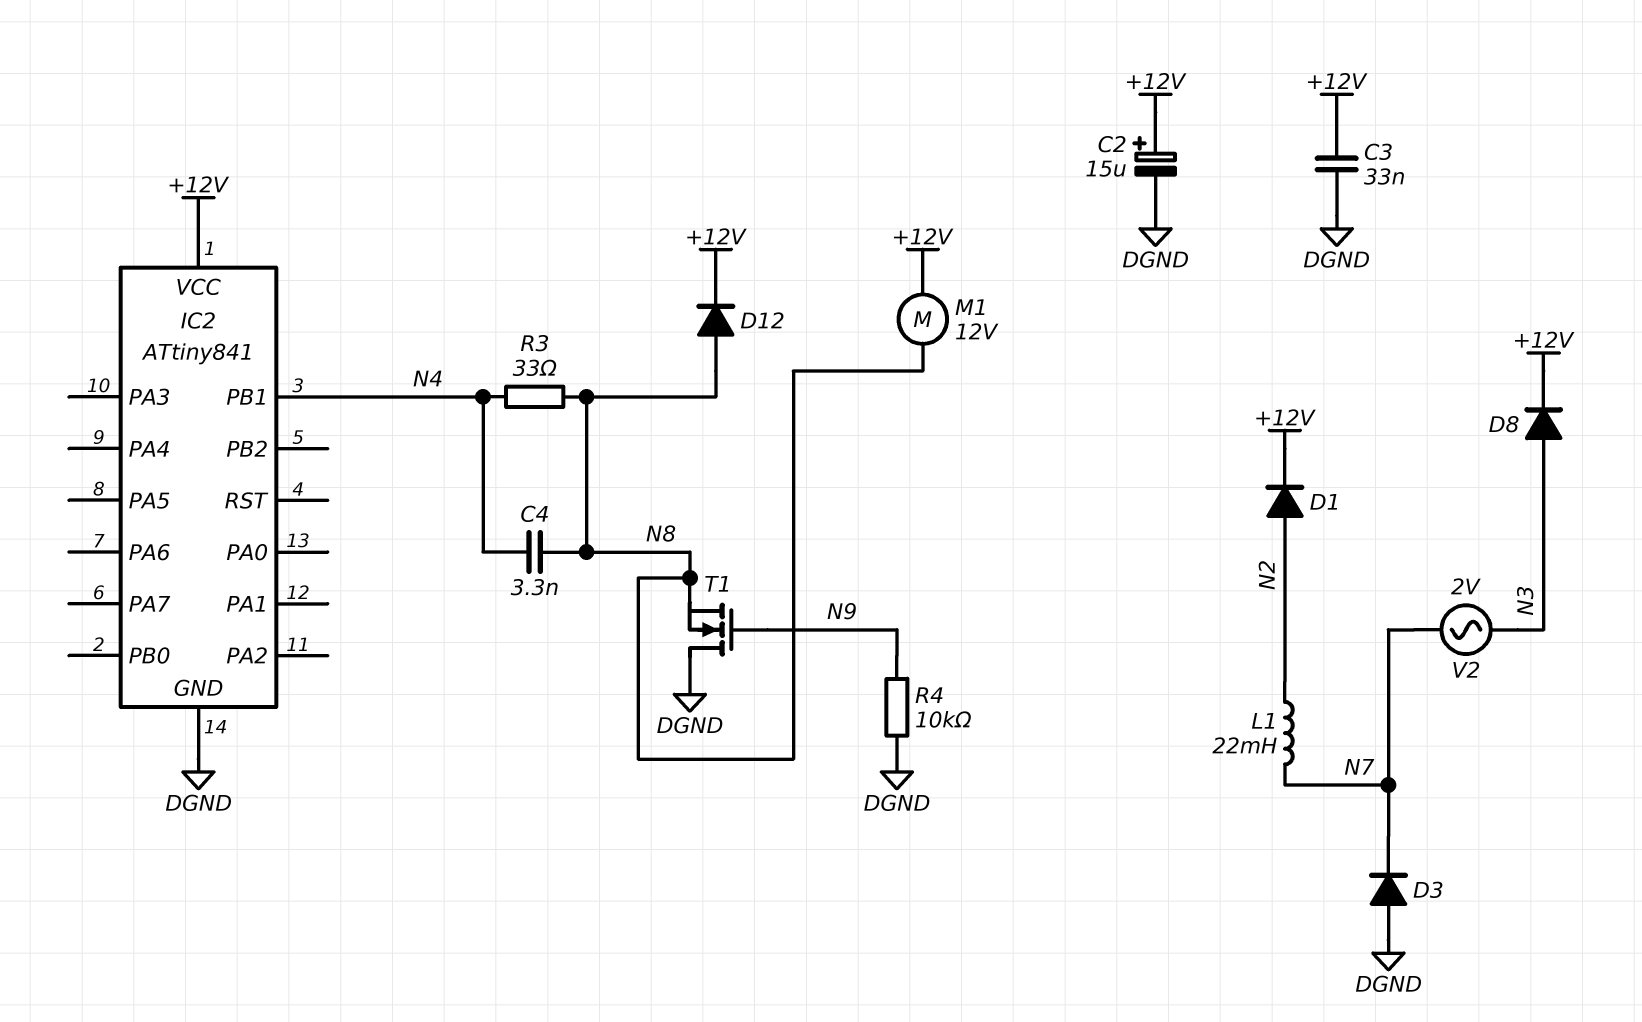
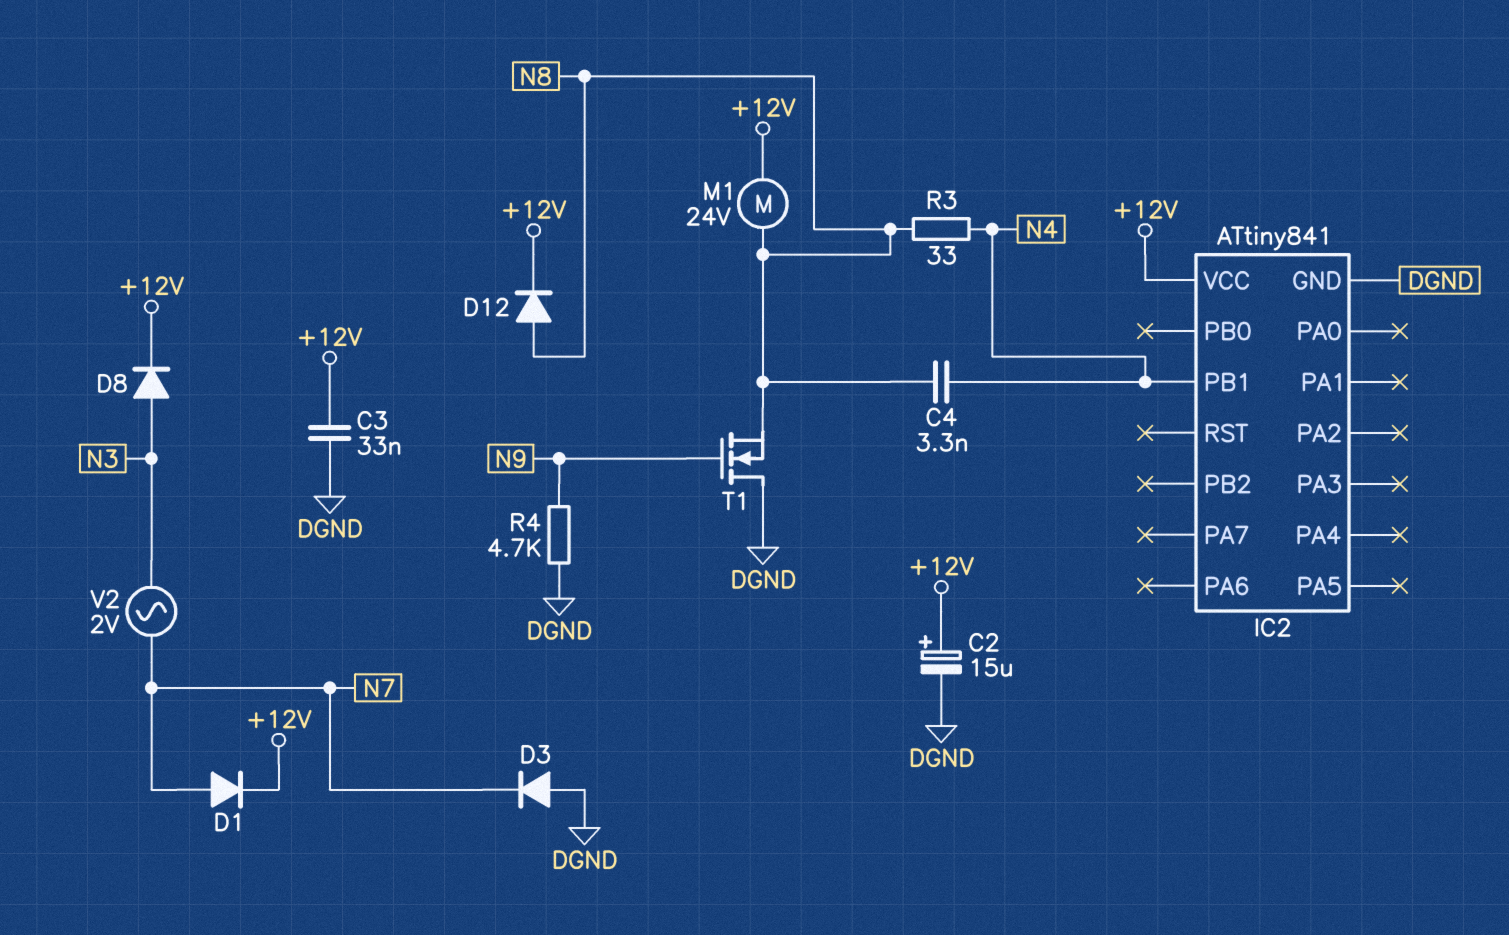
D1: diode (A N2, K +12V) -> diode (A N7, K +12V)
L1: 22mH (N2, N7) -> none
M1: motor 12V (+12V, N8) -> motor 24V (+12V, N8)
R4: 10k (DGND, N9) -> 4.7k (DGND, N9)

